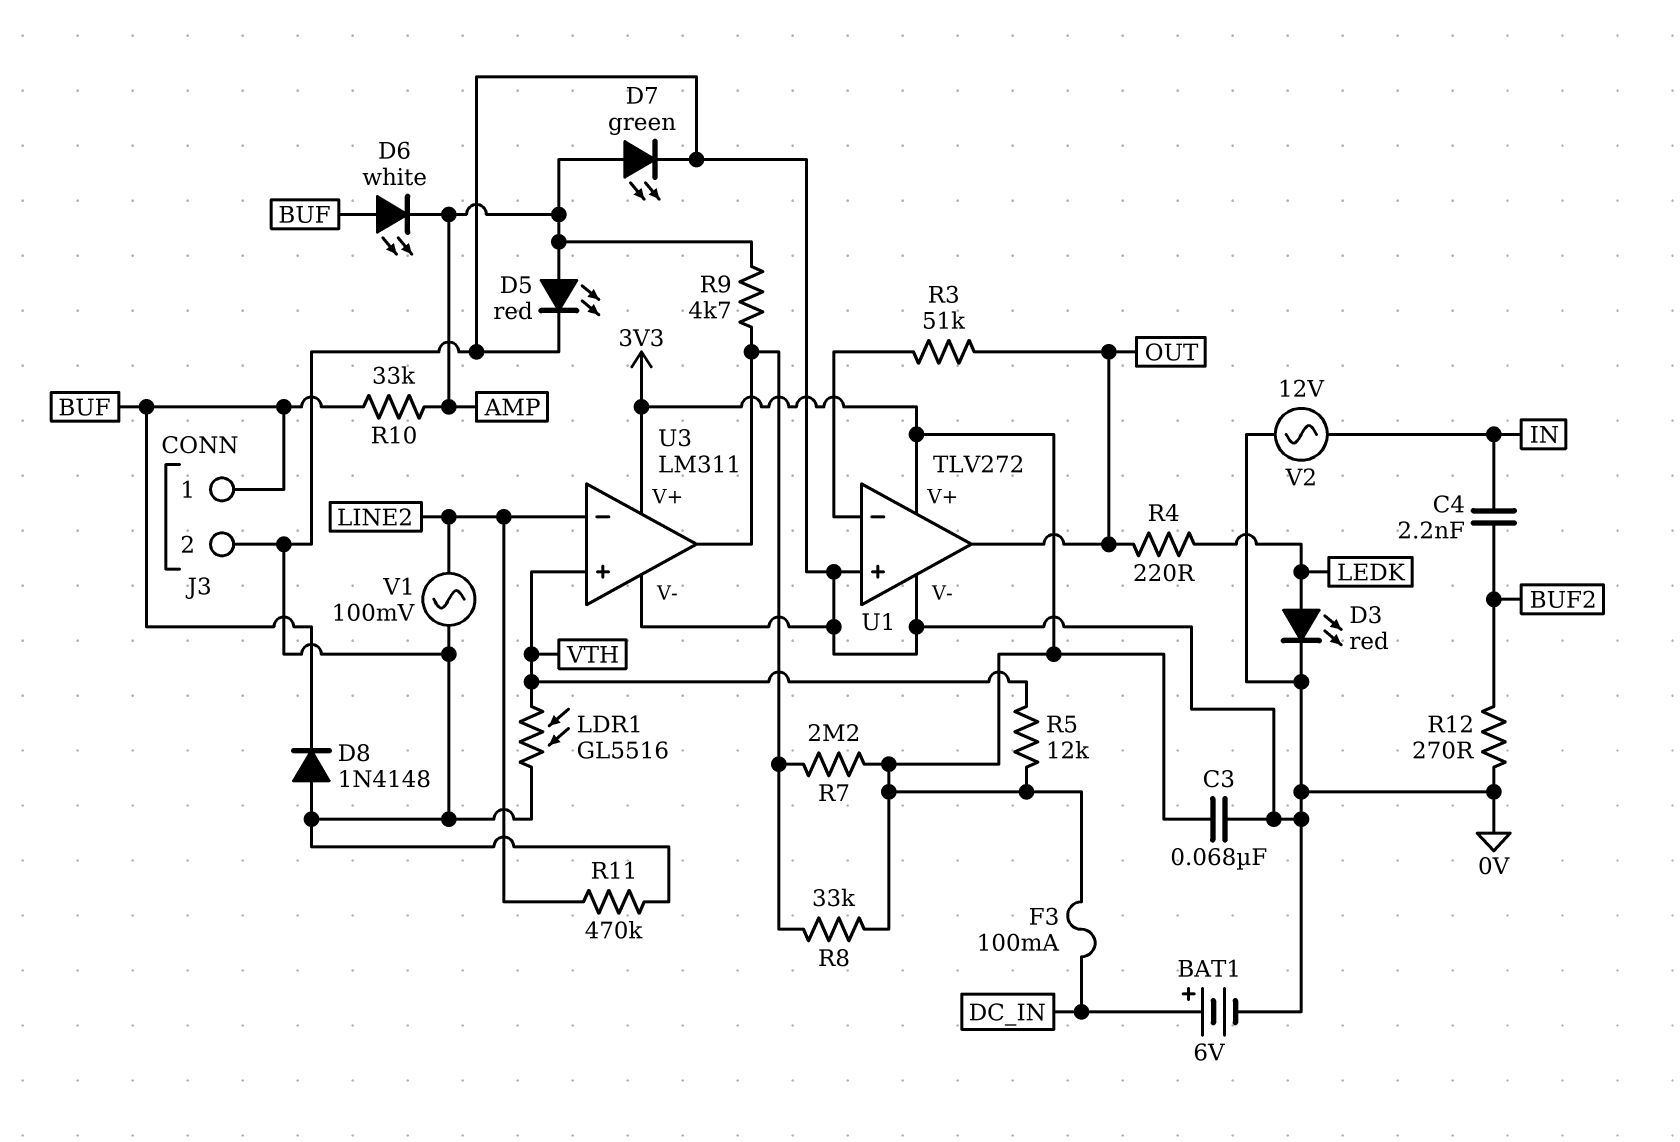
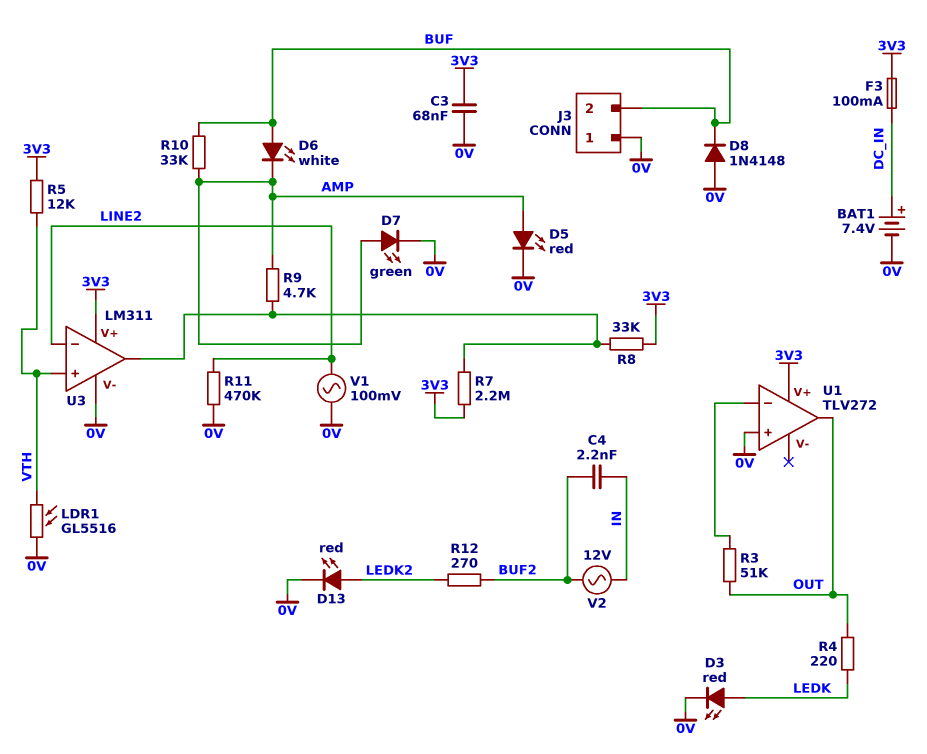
BAT1: 6V (plus DC_IN, minus 0V) -> 7.4V (plus DC_IN, minus 0V)
D13: none -> LED red (A LEDK2, K 0V)
J3 pin 1: BUF -> 0V
J3 pin 2: 0V -> BUF
R12: 270 (0V, BUF2) -> 270 (BUF2, LEDK2)
U1 pin V-: 0V -> none
V2: AC 12V (0V, IN) -> AC 12V (BUF2, IN)

